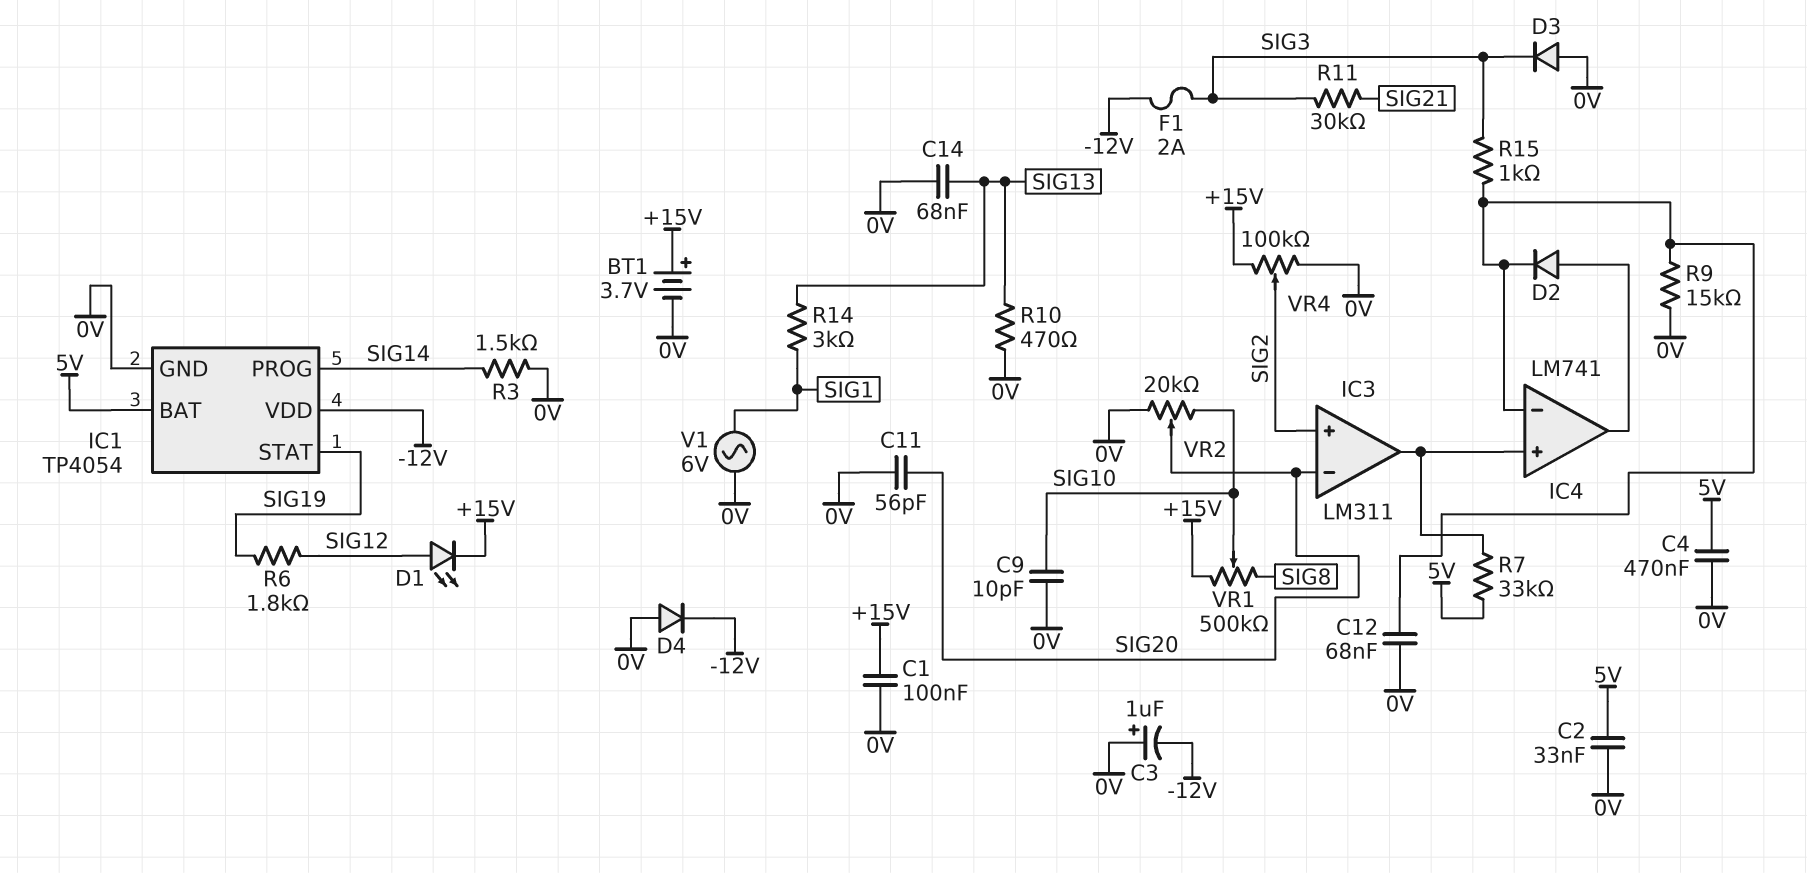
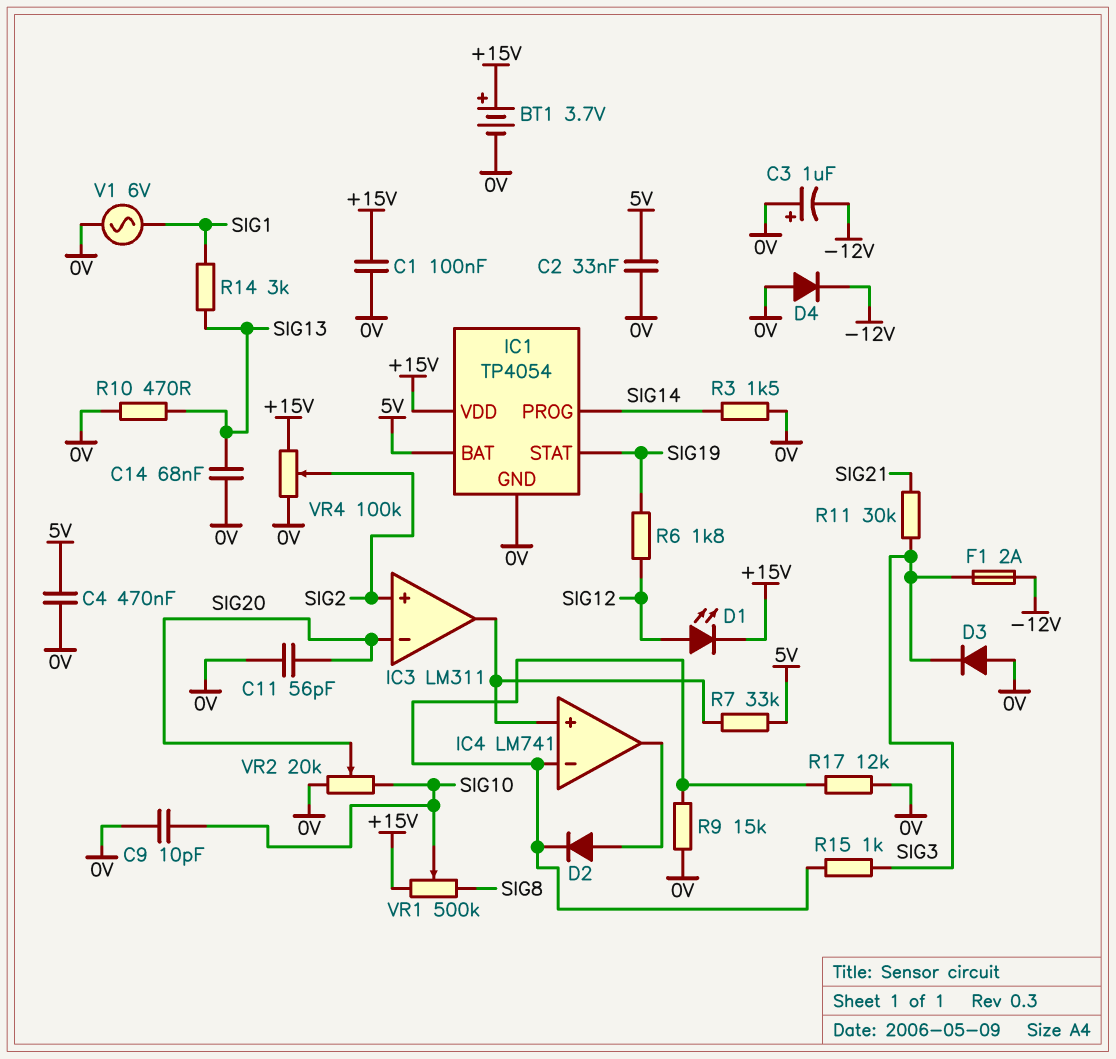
C12: 68nF (0V, IC4/in-) -> none
IC1 pin VDD: -12V -> +15V
R17: none -> 12k (0V, IC4/in-)

